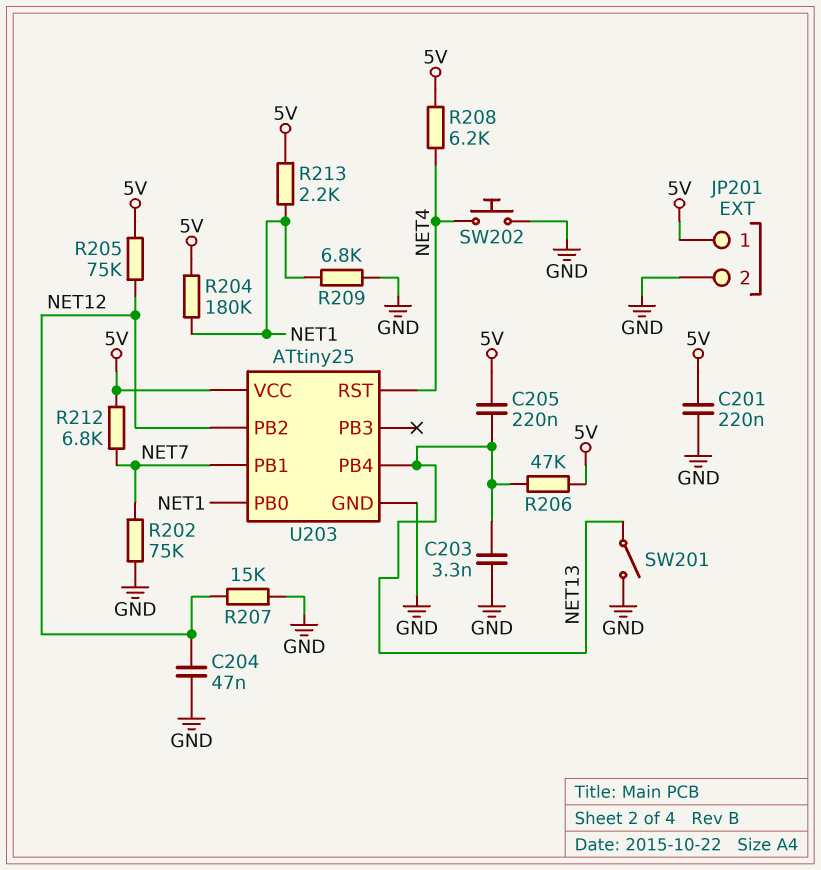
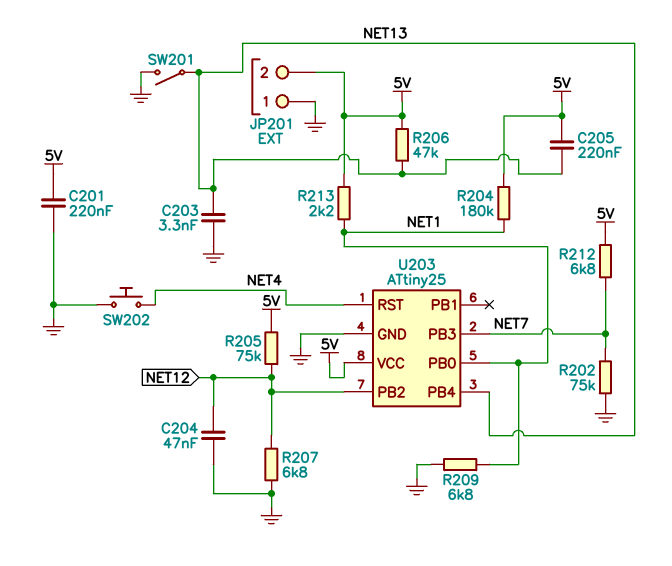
JP201 pin 1: 5V -> GND
JP201 pin 2: GND -> 5V
R207: 15k (GND, NET12) -> 6.8k (GND, NET12)
R208: 6.2k (5V, NET4) -> none
U203 pin PB1: NET7 -> none
U203 pin PB3: none -> NET7

